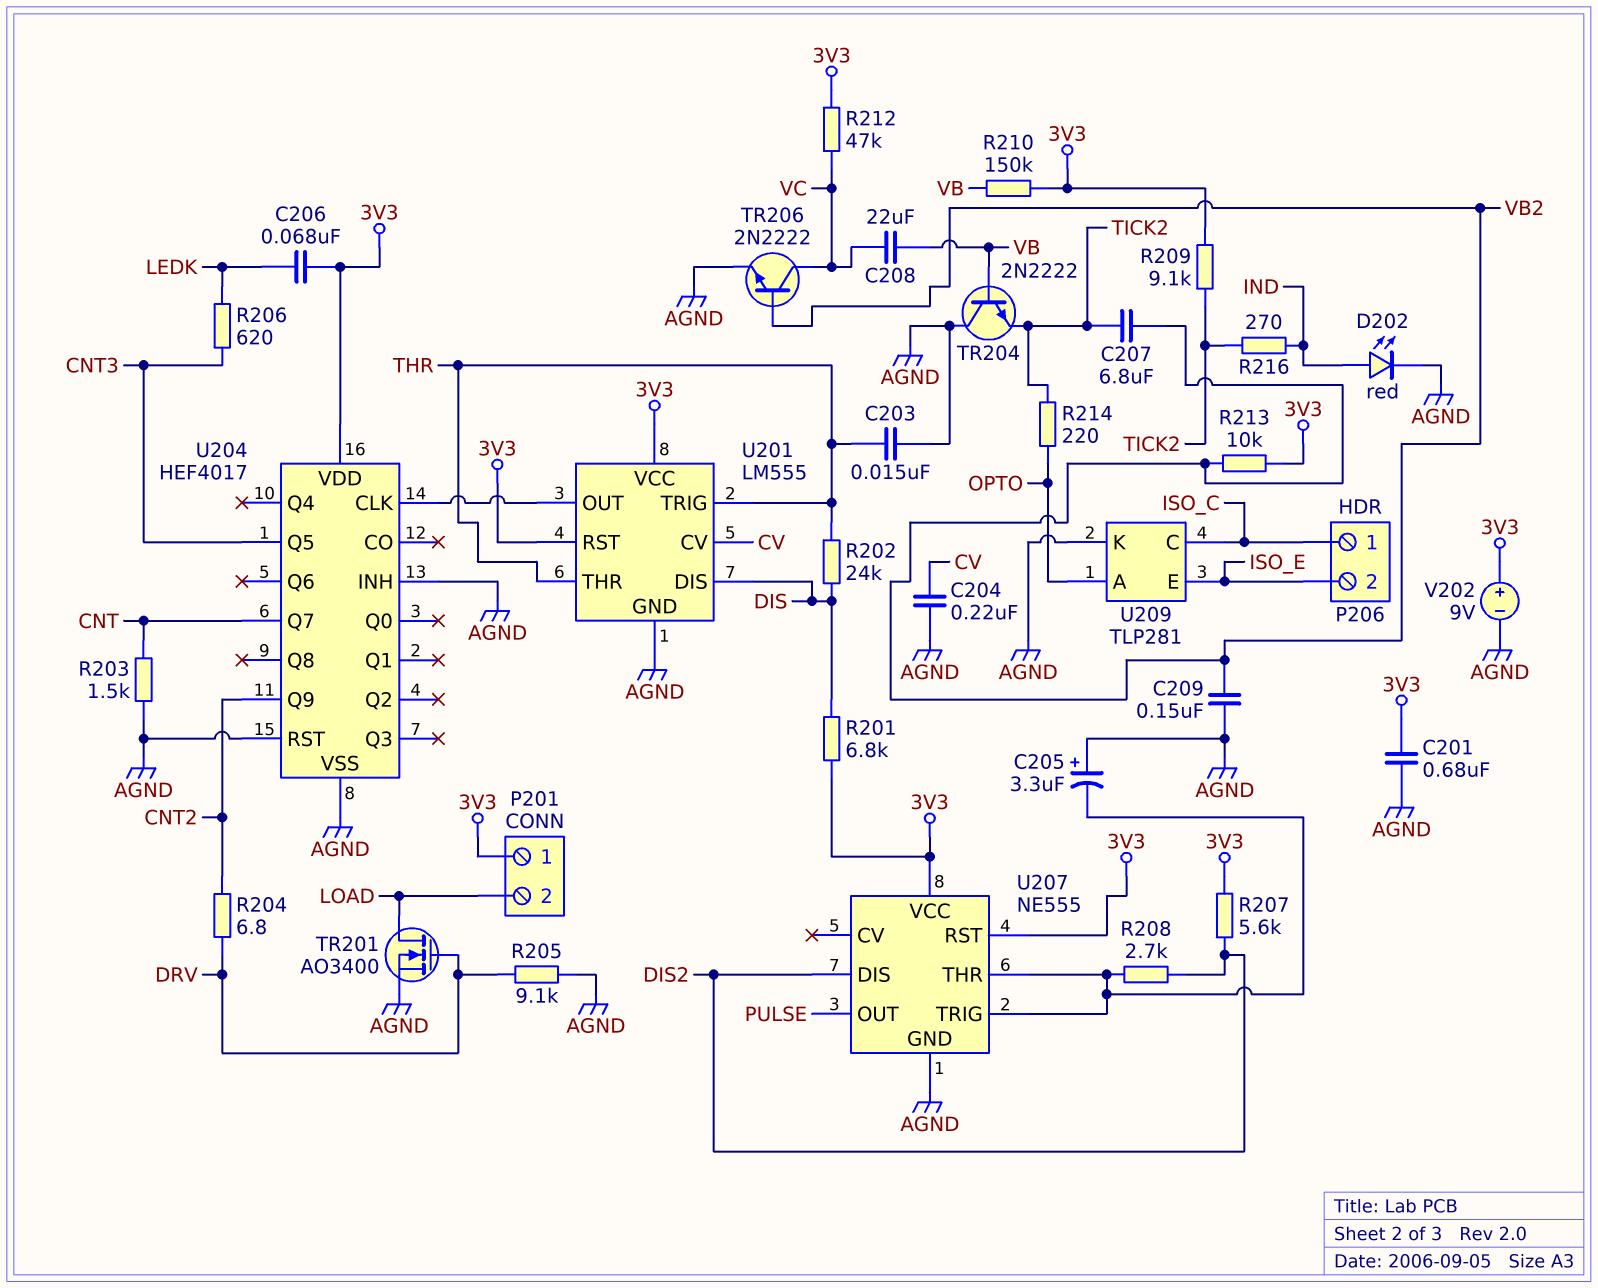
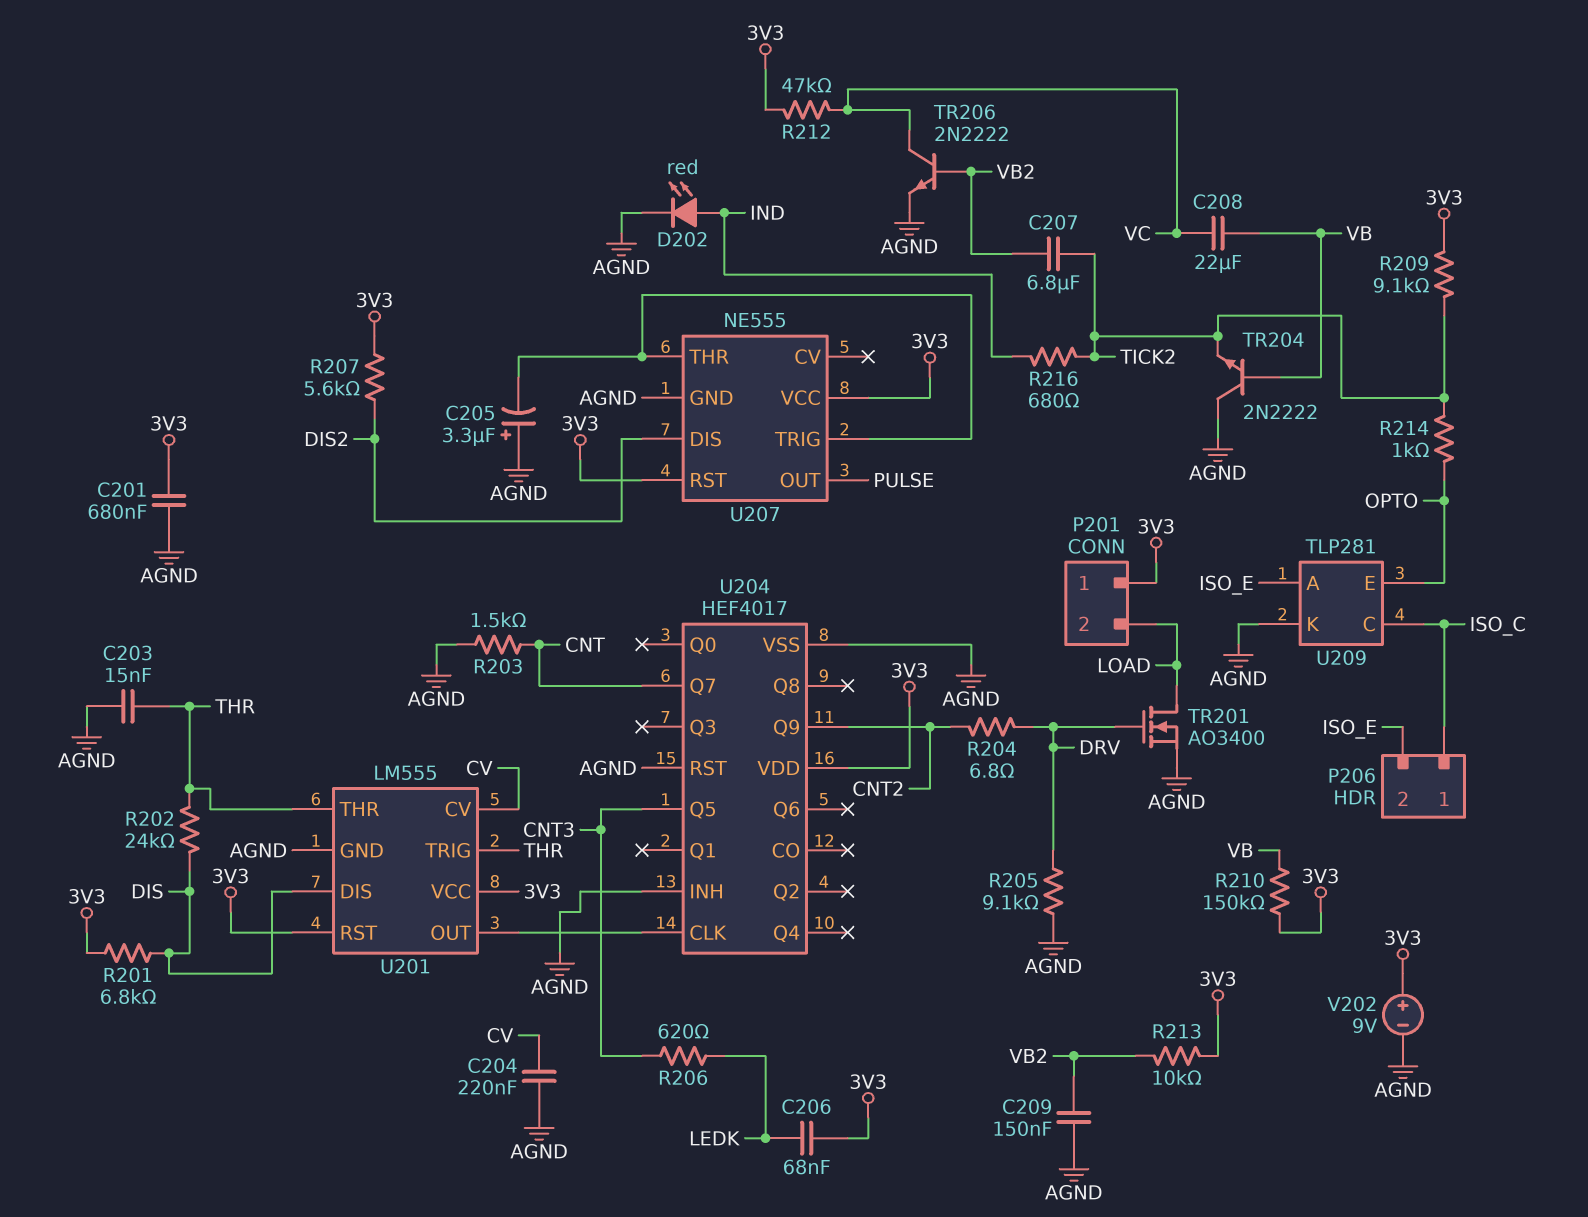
R208: 2.7k (DIS2, U207/THR) -> none
R214: 220 (OPTO, TICK2) -> 1k (OPTO, TICK2)
R216: 270 (IND, TICK2) -> 680 (IND, TICK2)
U209 pin A: OPTO -> ISO_E
U209 pin E: ISO_E -> OPTO

